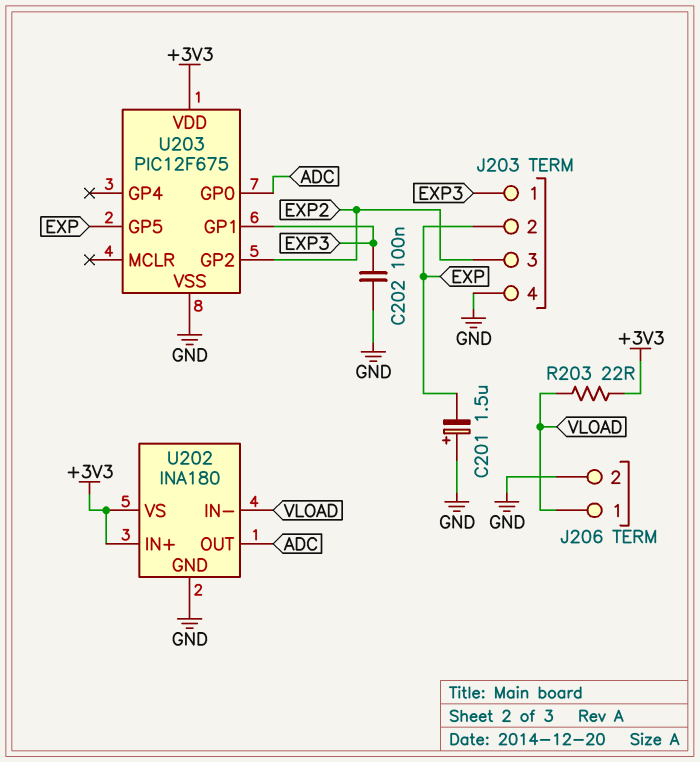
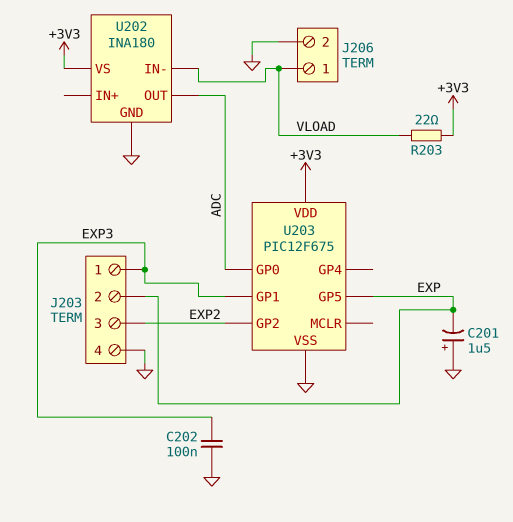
U202 pin IN+: +3V3 -> none

